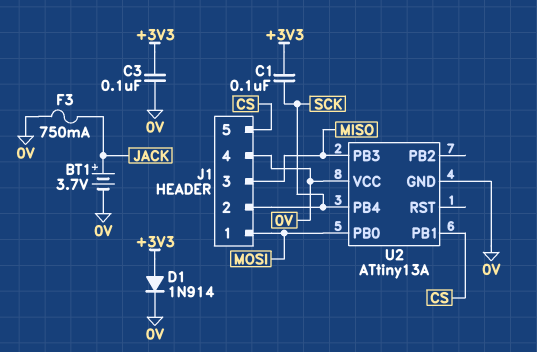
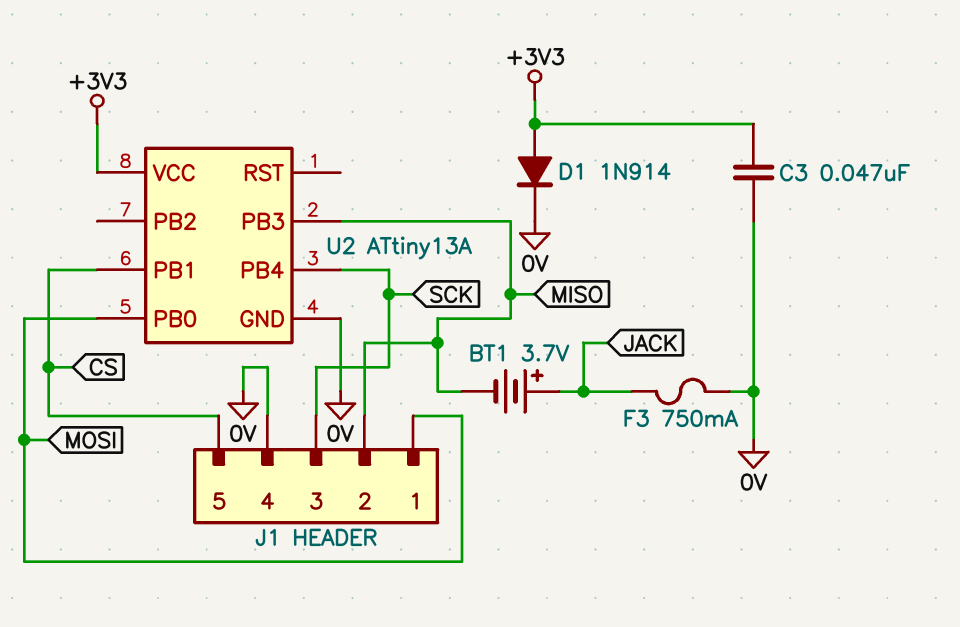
BT1: 3.7V (plus JACK, minus 0V) -> 3.7V (plus JACK, minus MISO)
C1: 100nF (+3V3, SCK) -> none
C3: 100nF (+3V3, 0V) -> 47nF (+3V3, 0V)
J1 pin 2: SCK -> MISO
J1 pin 3: MISO -> SCK
U2 pin VCC: 0V -> +3V3

